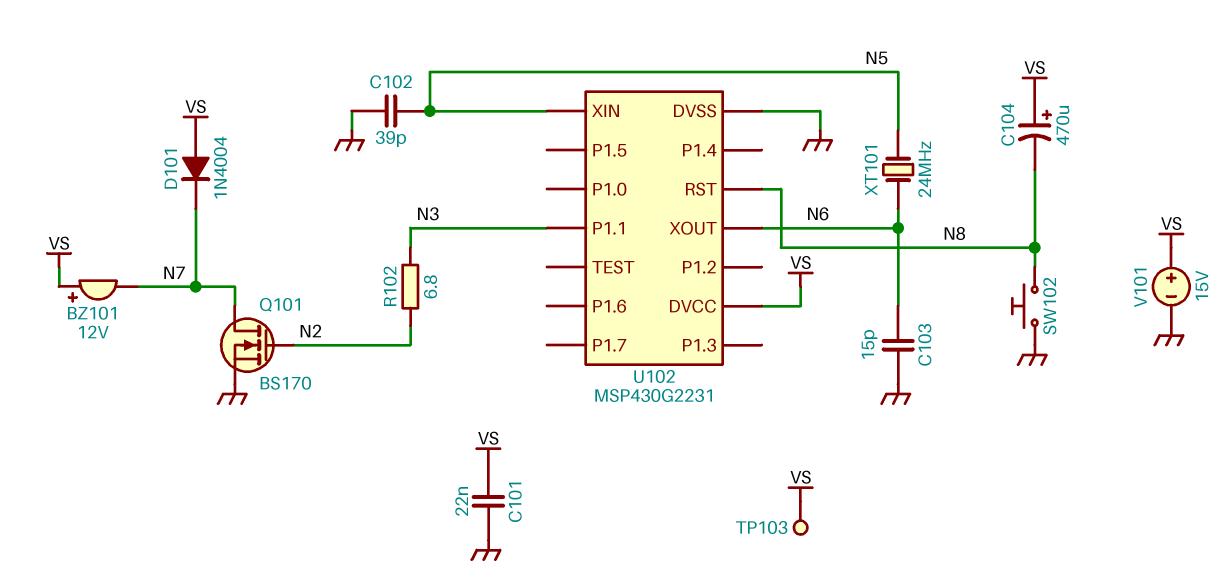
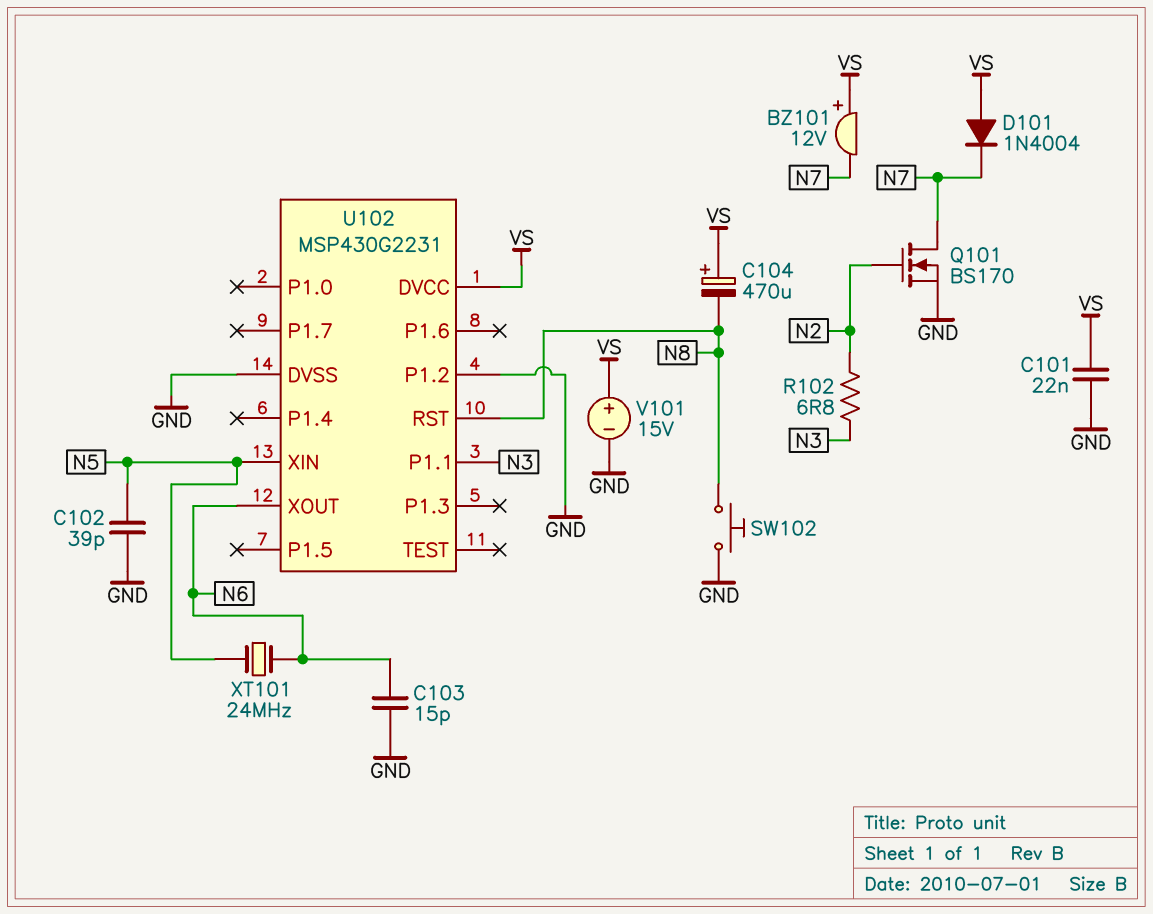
TP103: test point (VS) -> none
U102 pin P1.2: none -> GND

